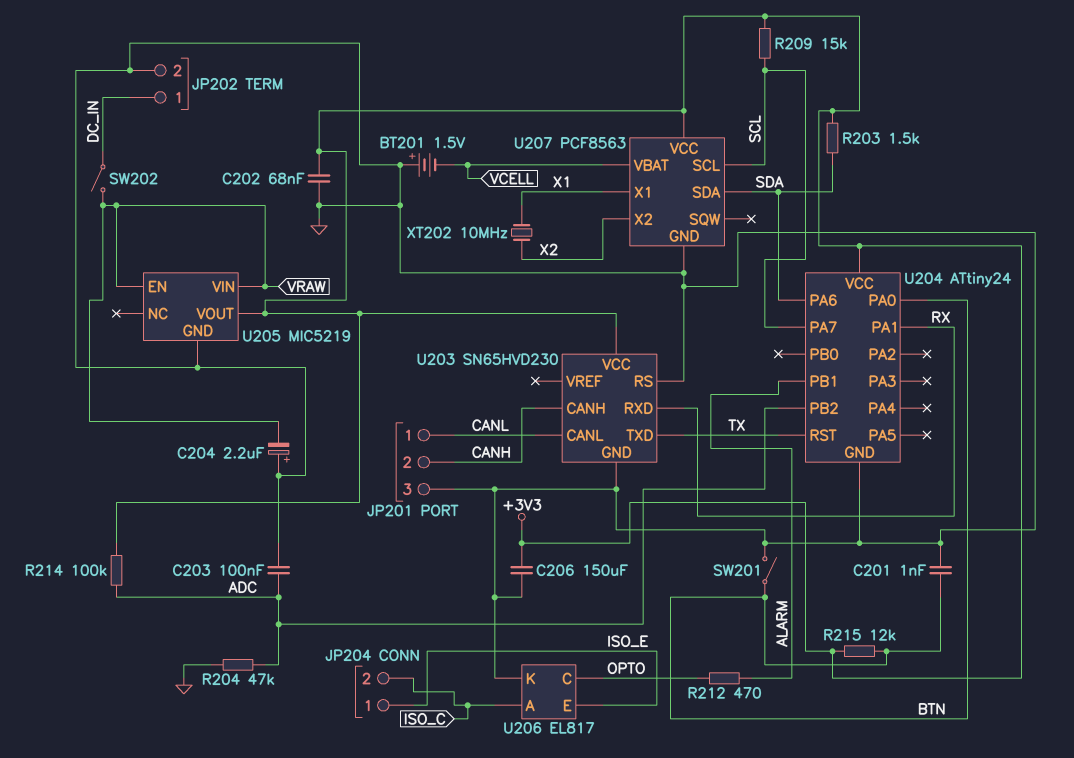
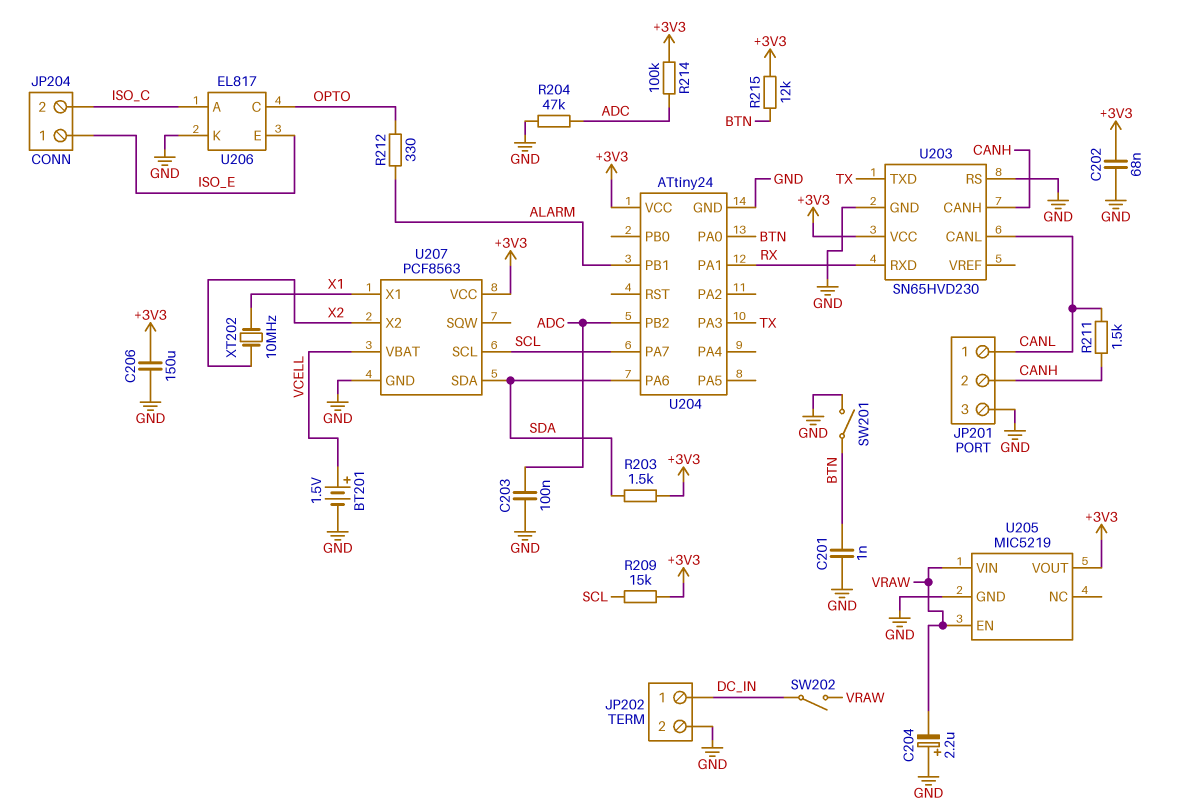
BT201: 1.5V (plus GND, minus VCELL) -> 1.5V (plus VCELL, minus GND)
R211: none -> 1.5k (CANH, CANL)
R212: 470 (ALARM, OPTO) -> 330 (ALARM, OPTO)
U204 pin PA3: none -> TX
U204 pin RST: TX -> none

